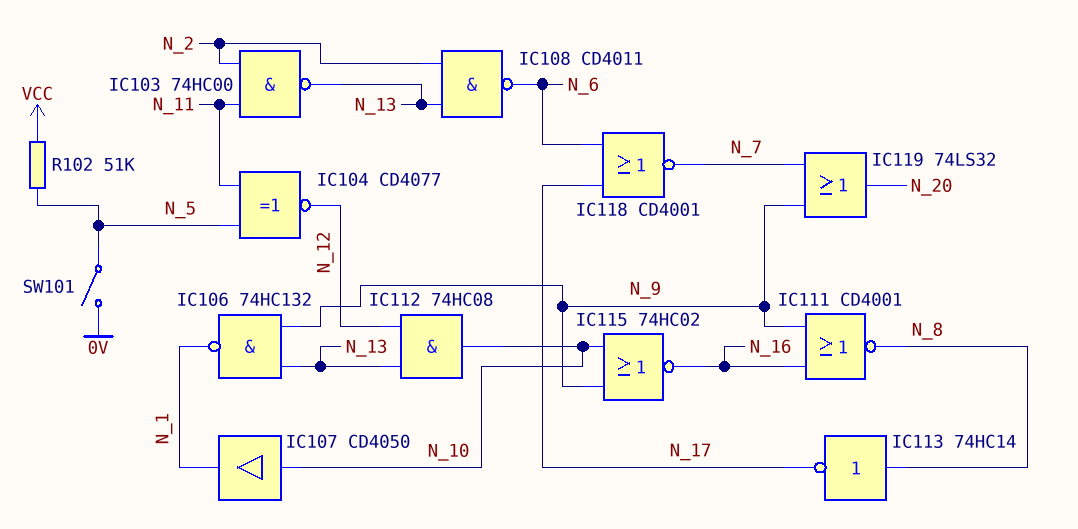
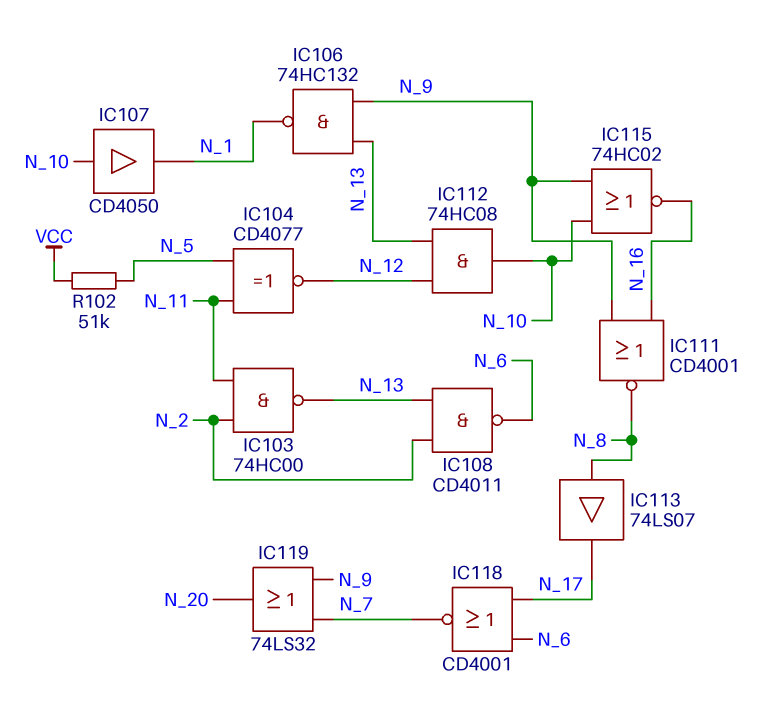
IC113: NOT 74HC14 (in N_8, out N_17) -> buffer 74LS07 (in N_8, out N_17)
SW101: switch (0V, N_5) -> none

